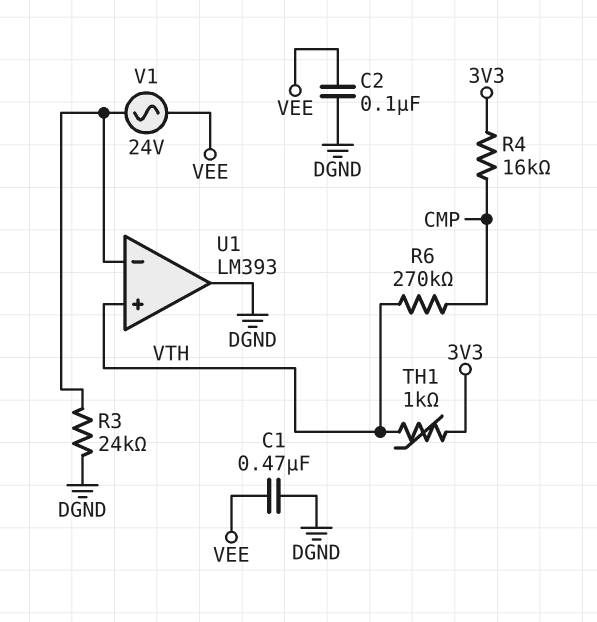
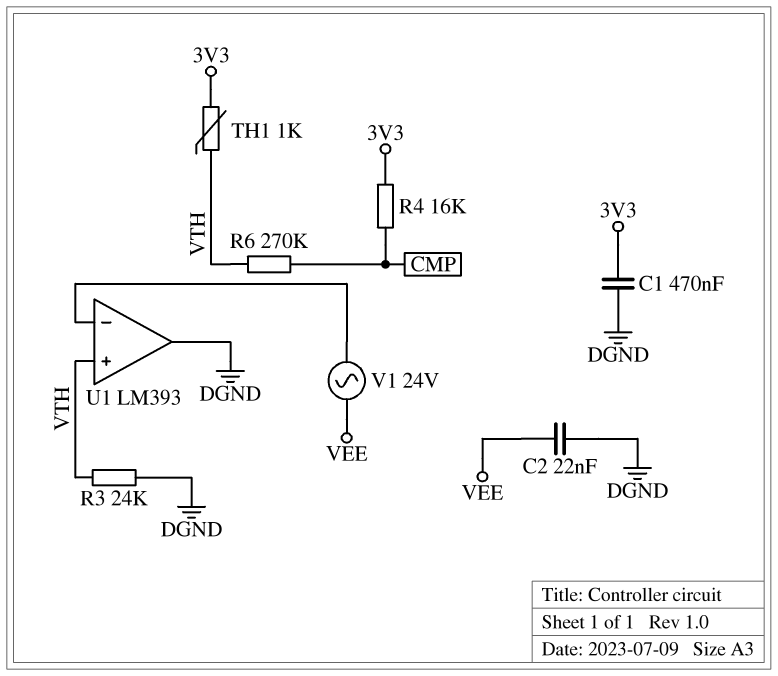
C1: 470nF (DGND, VEE) -> 470nF (3V3, DGND)
C2: 100nF (DGND, VEE) -> 22nF (DGND, VEE)
R3: 24k (DGND, U1/in-) -> 24k (DGND, VTH)

